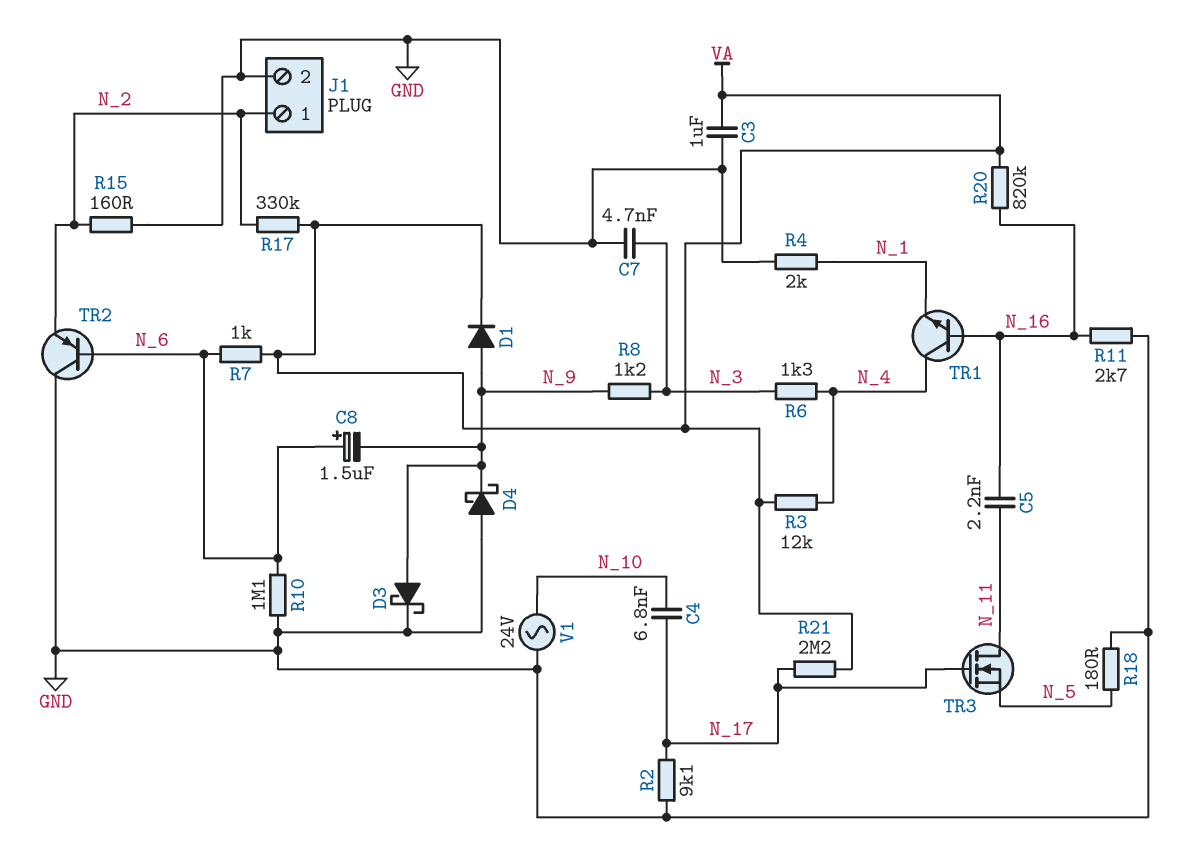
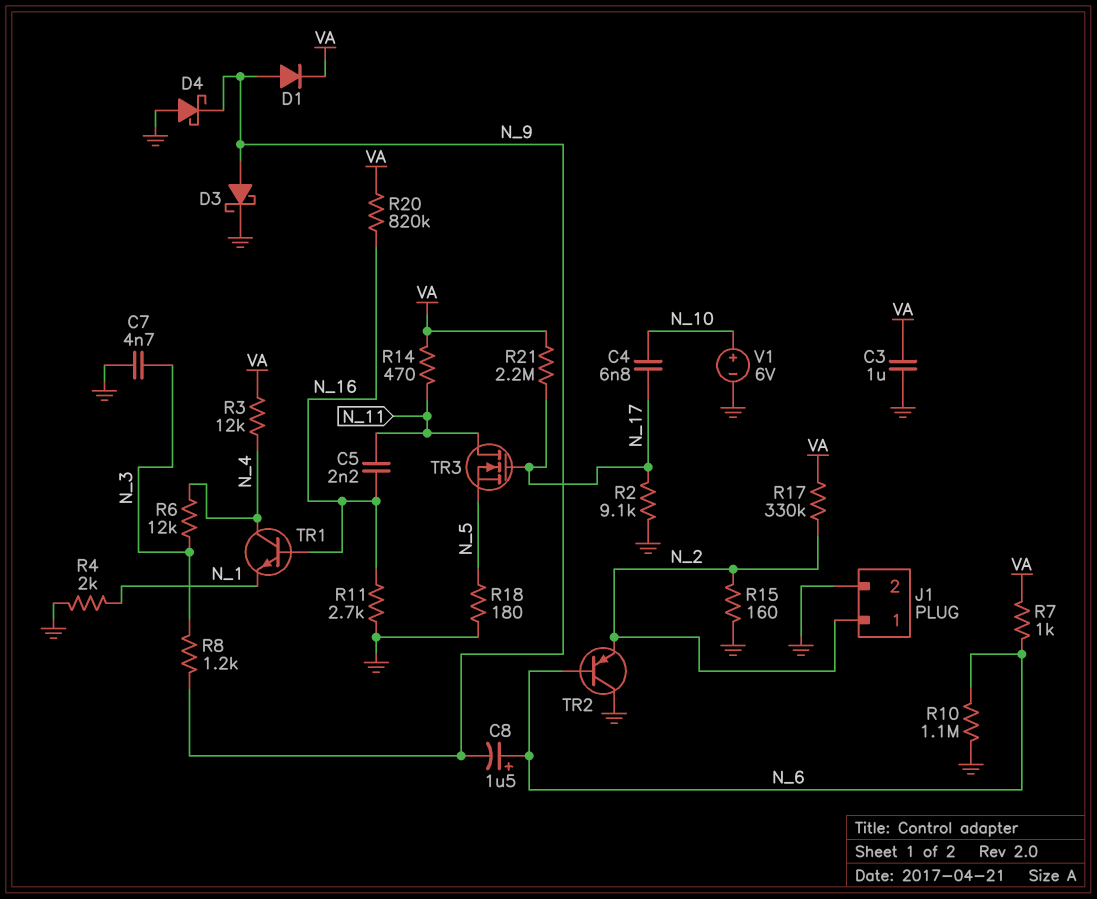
R6: 1.3k (N_3, N_4) -> 12k (N_3, N_4)
R14: none -> 470 (N_11, VA)
V1: AC 24V (GND, N_10) -> 6V (plus N_10, minus GND)

